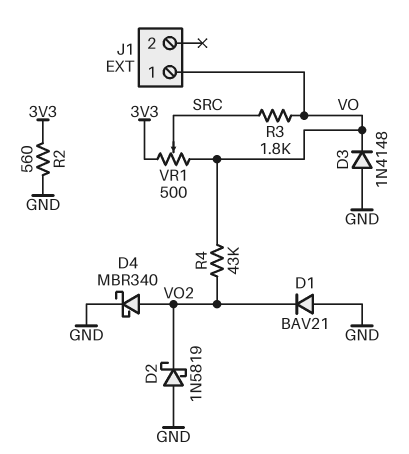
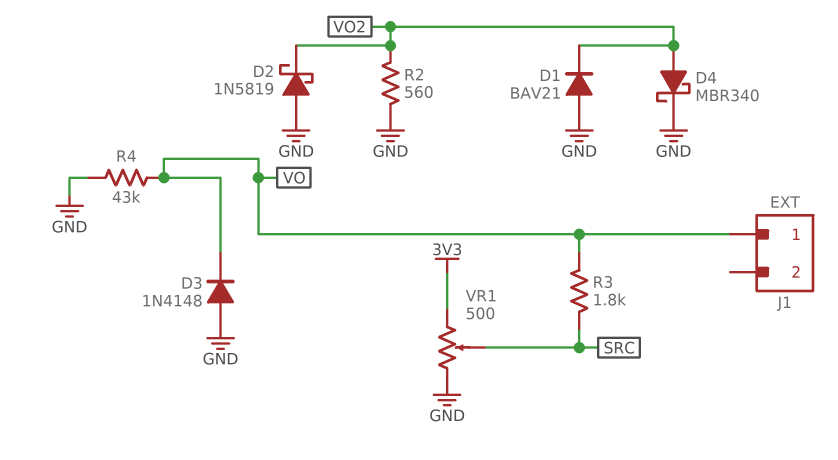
R2: 560 (3V3, GND) -> 560 (GND, VO2)
R4: 43k (VO, VO2) -> 43k (GND, VO)
VR1: 500 (3V3, VO, wiper SRC) -> 500 (3V3, GND, wiper SRC)

